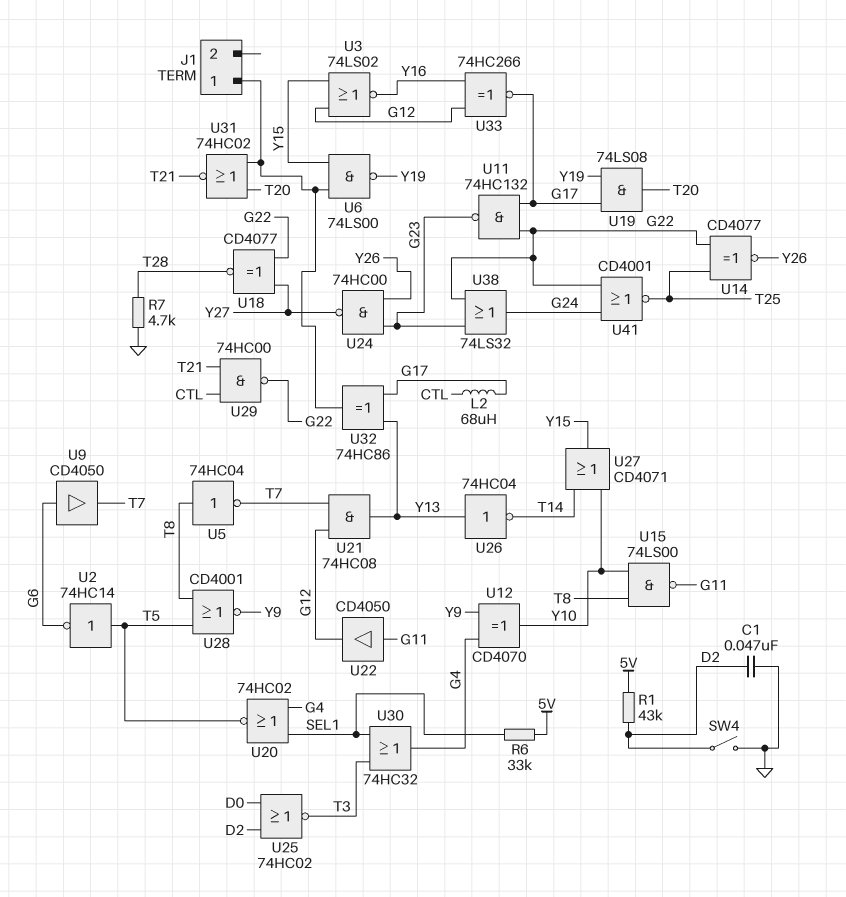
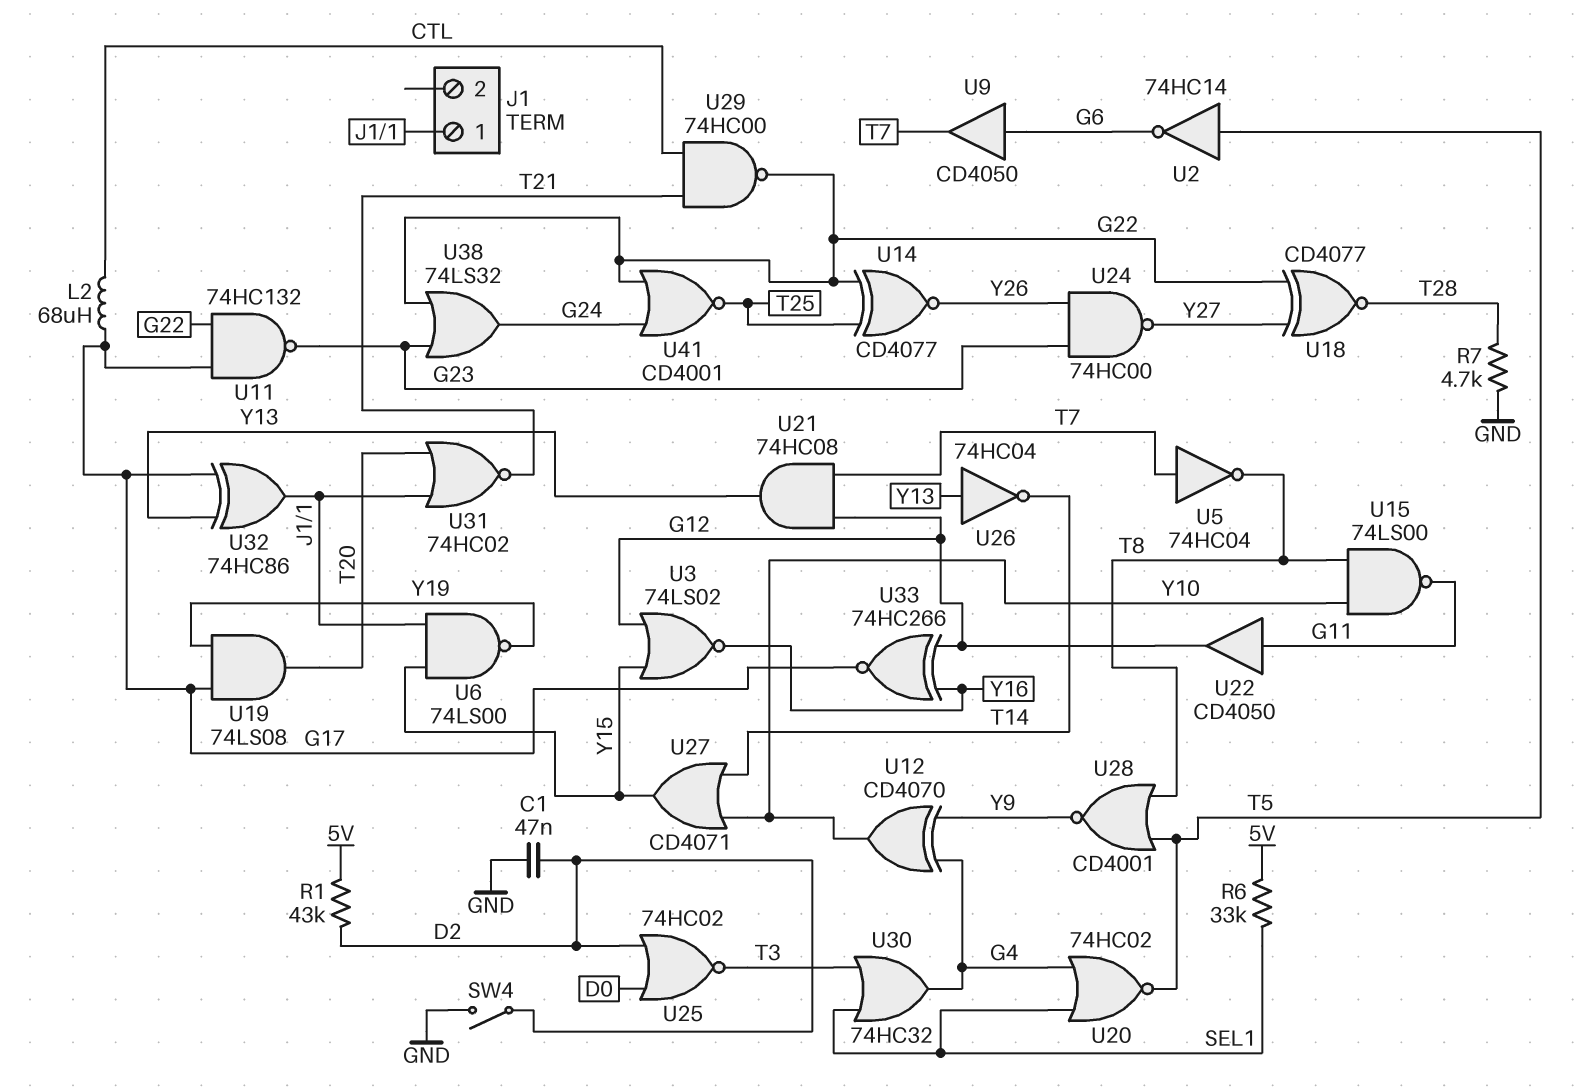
U5: NOT 74HC04 (in T8, out T7) -> NOT 74HC04 (in T7, out T8)

